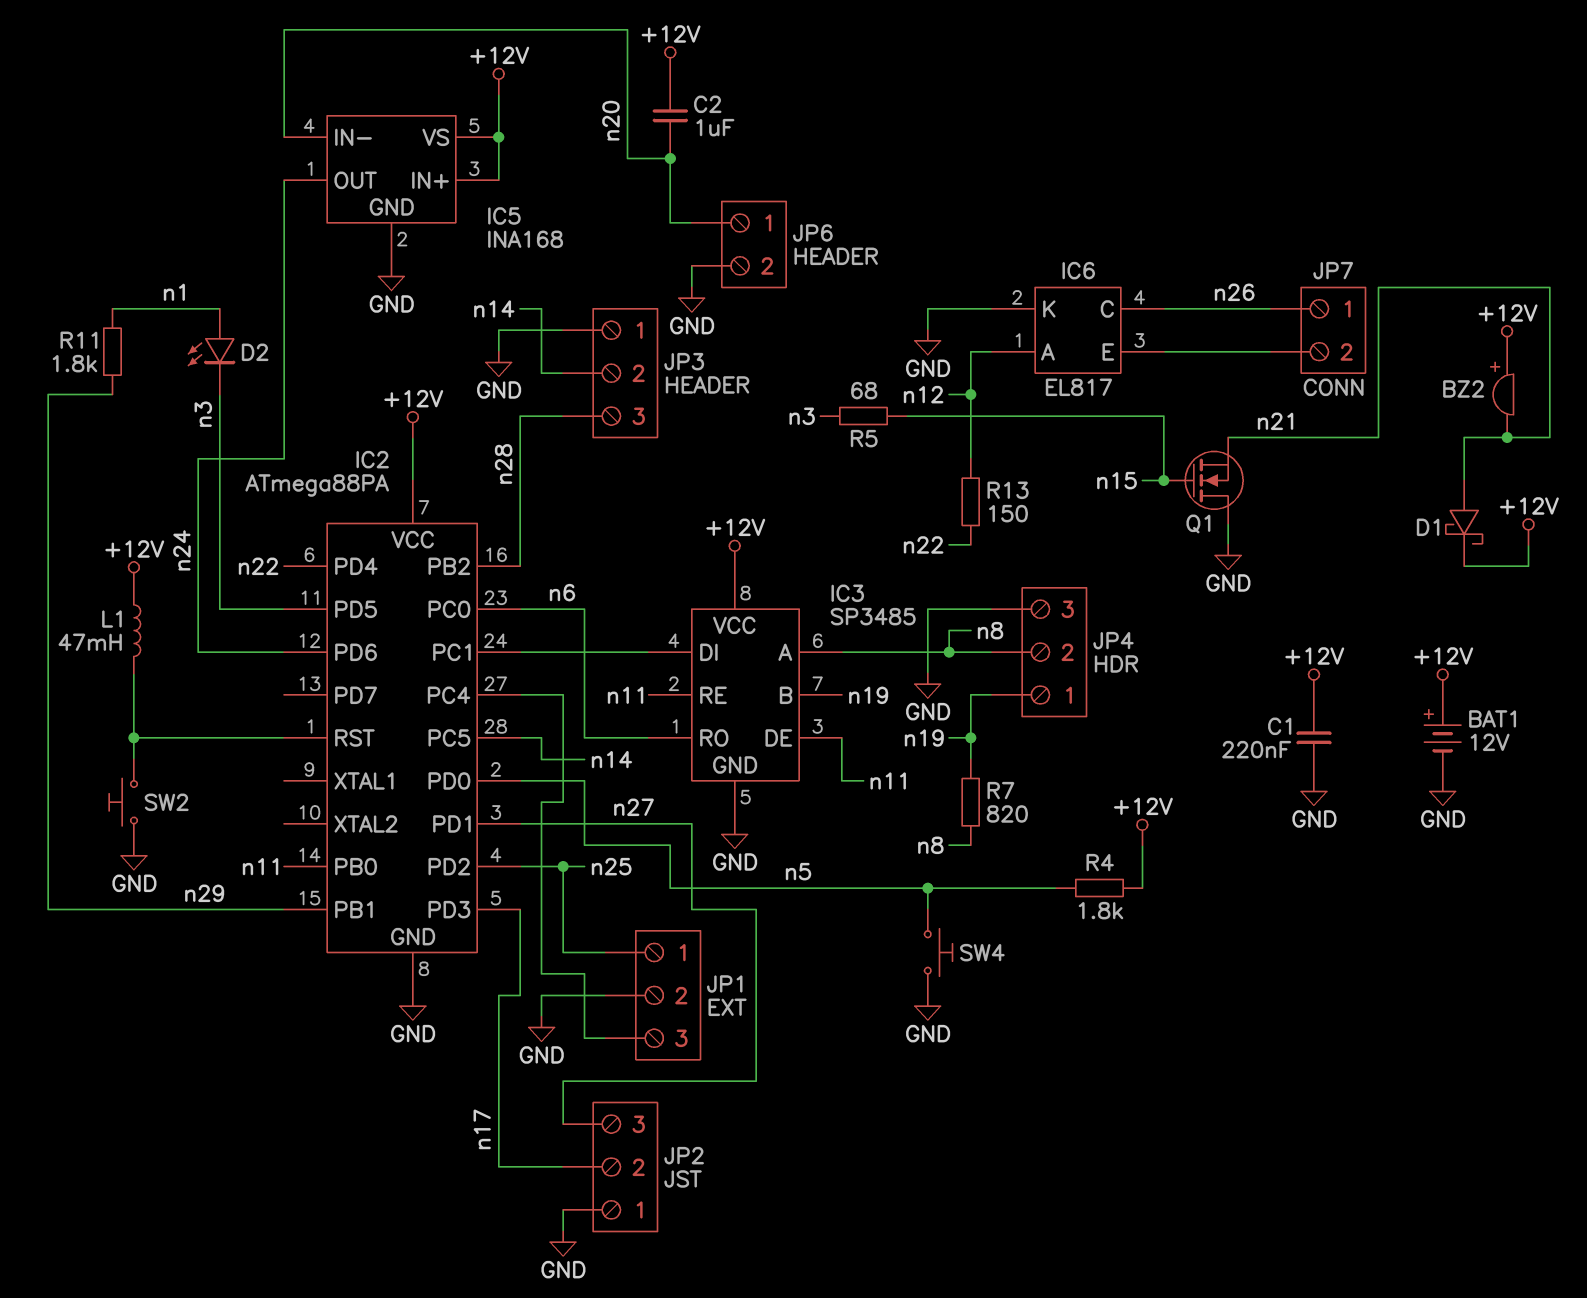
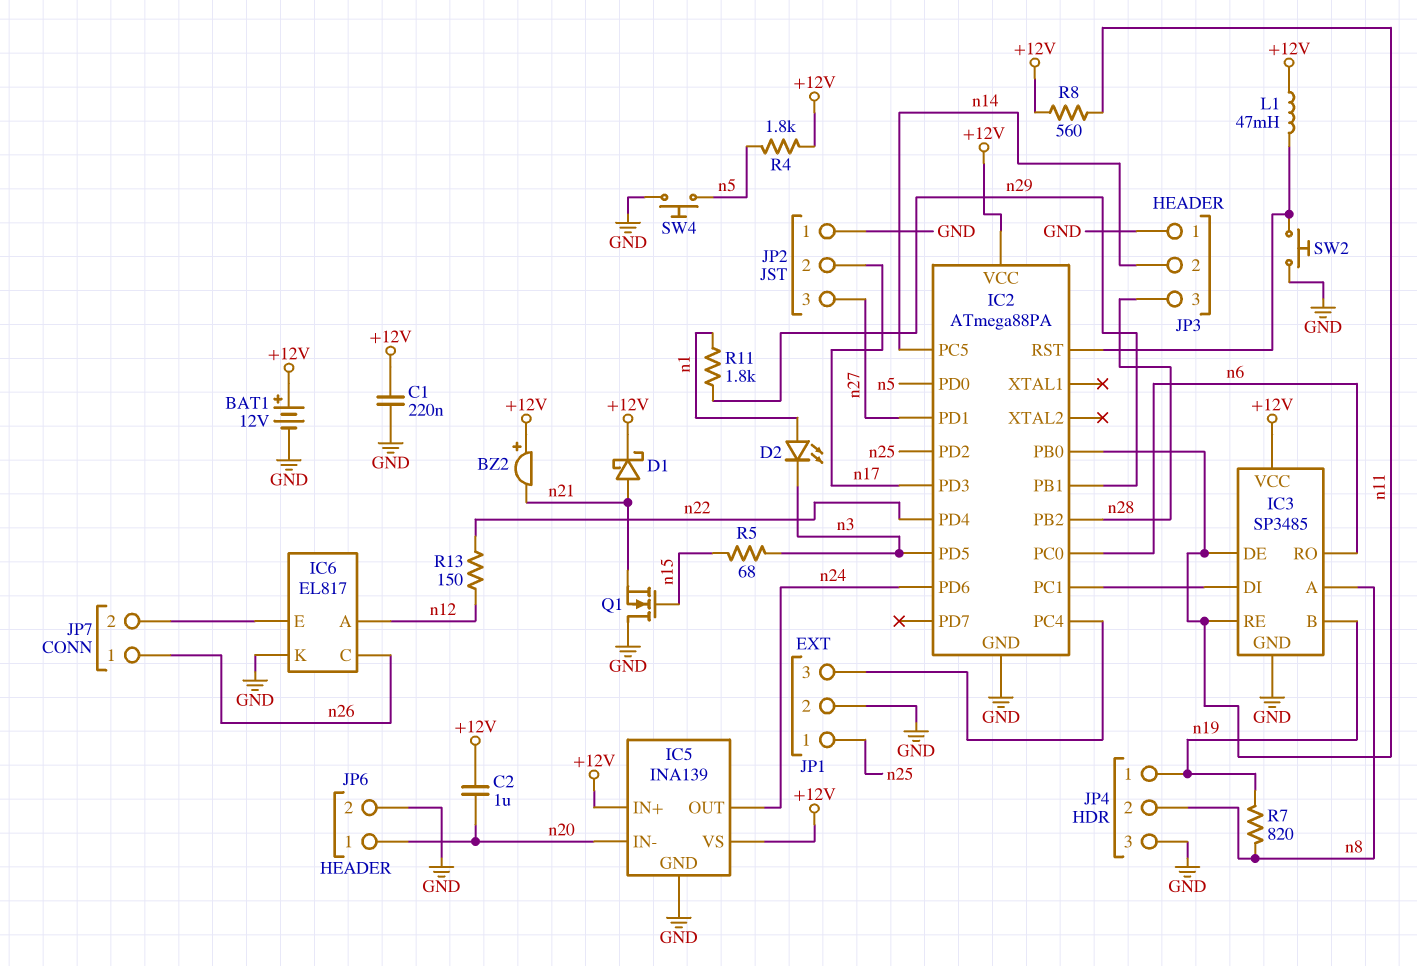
IC5: INA168 -> INA139
R8: none -> 560 (+12V, n11)

